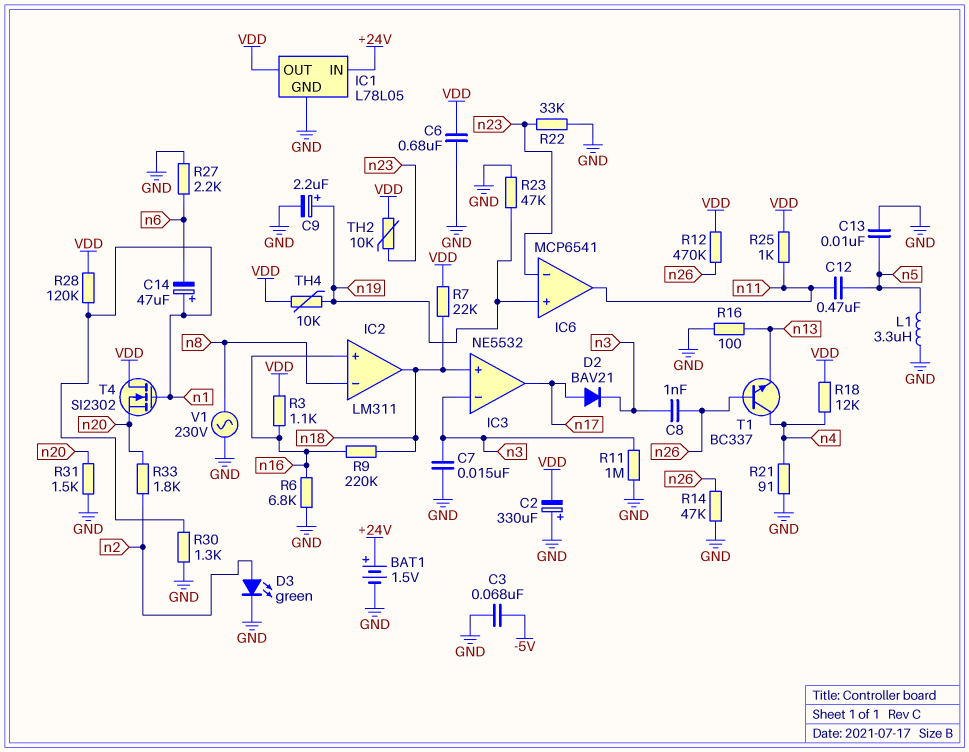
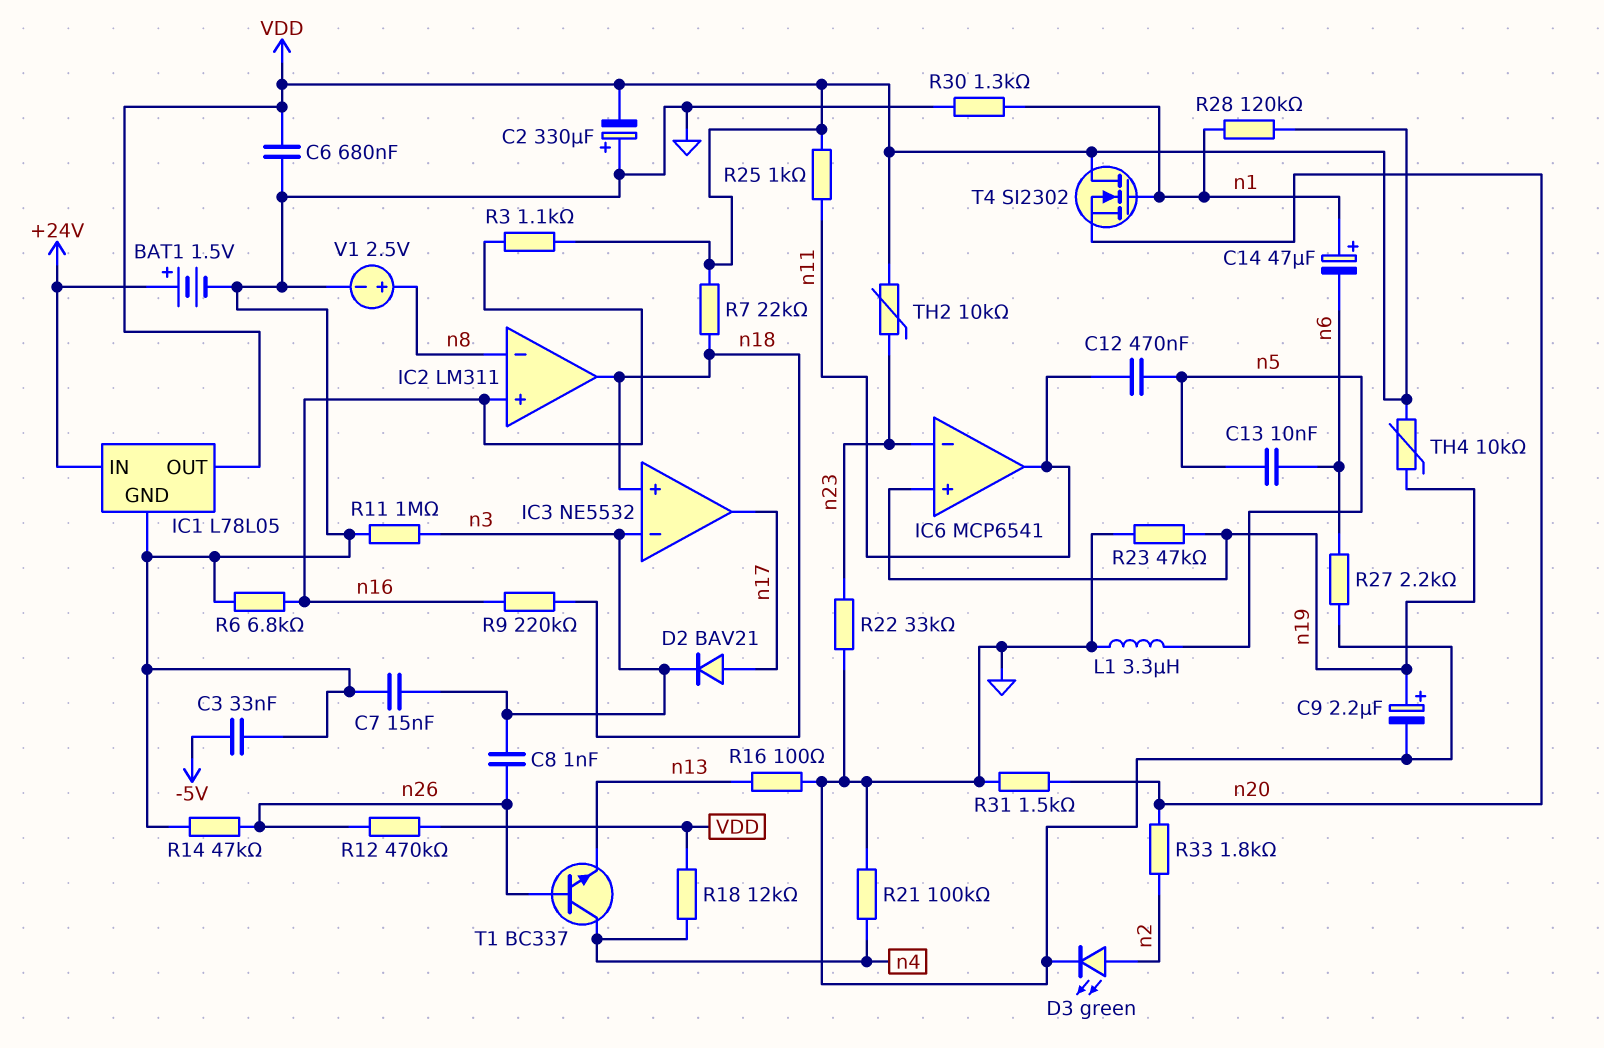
C3: 68nF (-5V, GND) -> 33nF (-5V, GND)
C13: 10nF (GND, n5) -> 10nF (n5, n6)
R21: 91 (GND, n4) -> 100k (GND, n4)
V1: AC 230V (GND, n8) -> 2.5V (plus n8, minus GND)

